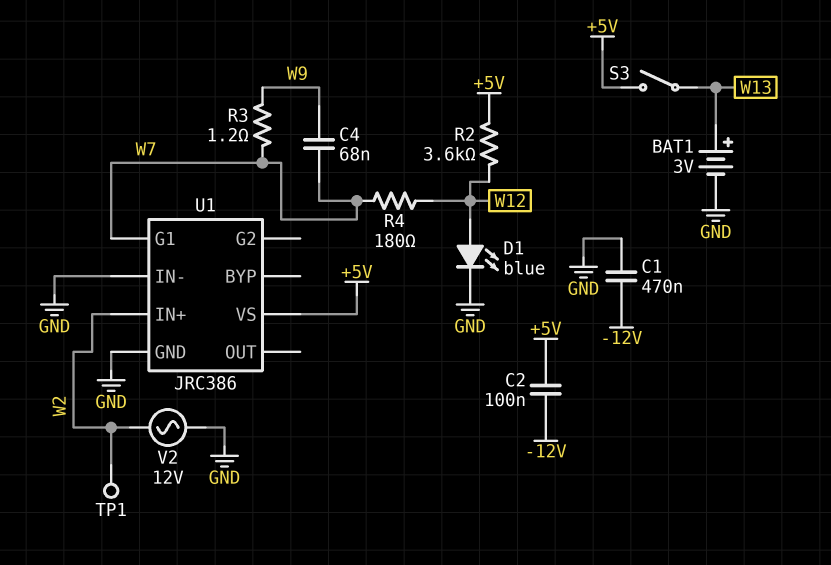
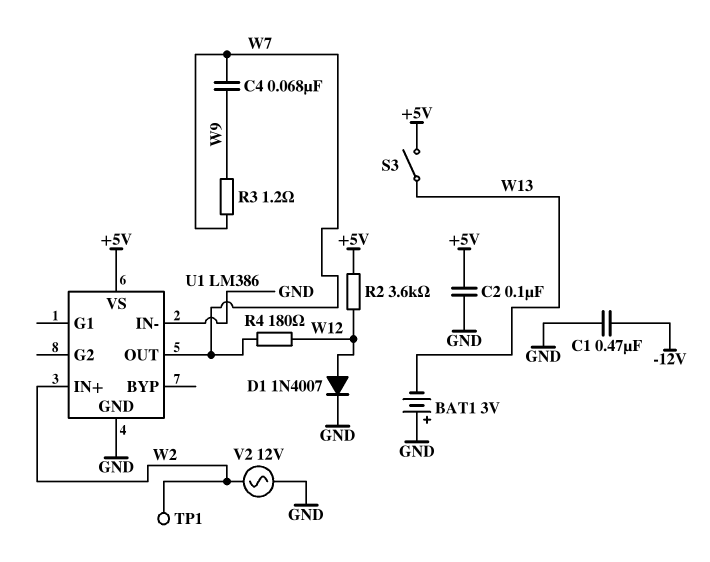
BAT1: 3V (plus W13, minus GND) -> 3V (plus GND, minus W13)
C2: 100nF (+5V, -12V) -> 100nF (+5V, GND)
D1: LED blue (A W12, K GND) -> diode 1N4007 (A W12, K GND)
U1: JRC386 -> LM386
U1 pin G1: W7 -> none
U1 pin OUT: none -> W7

